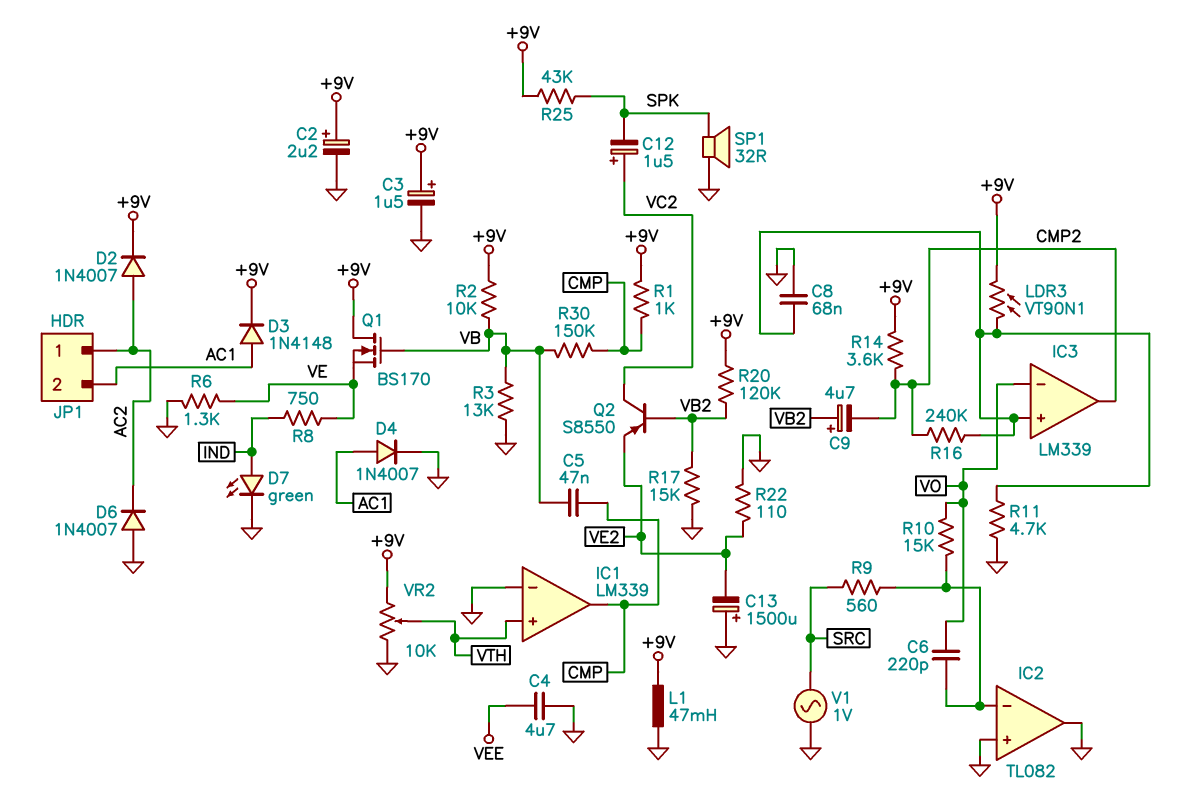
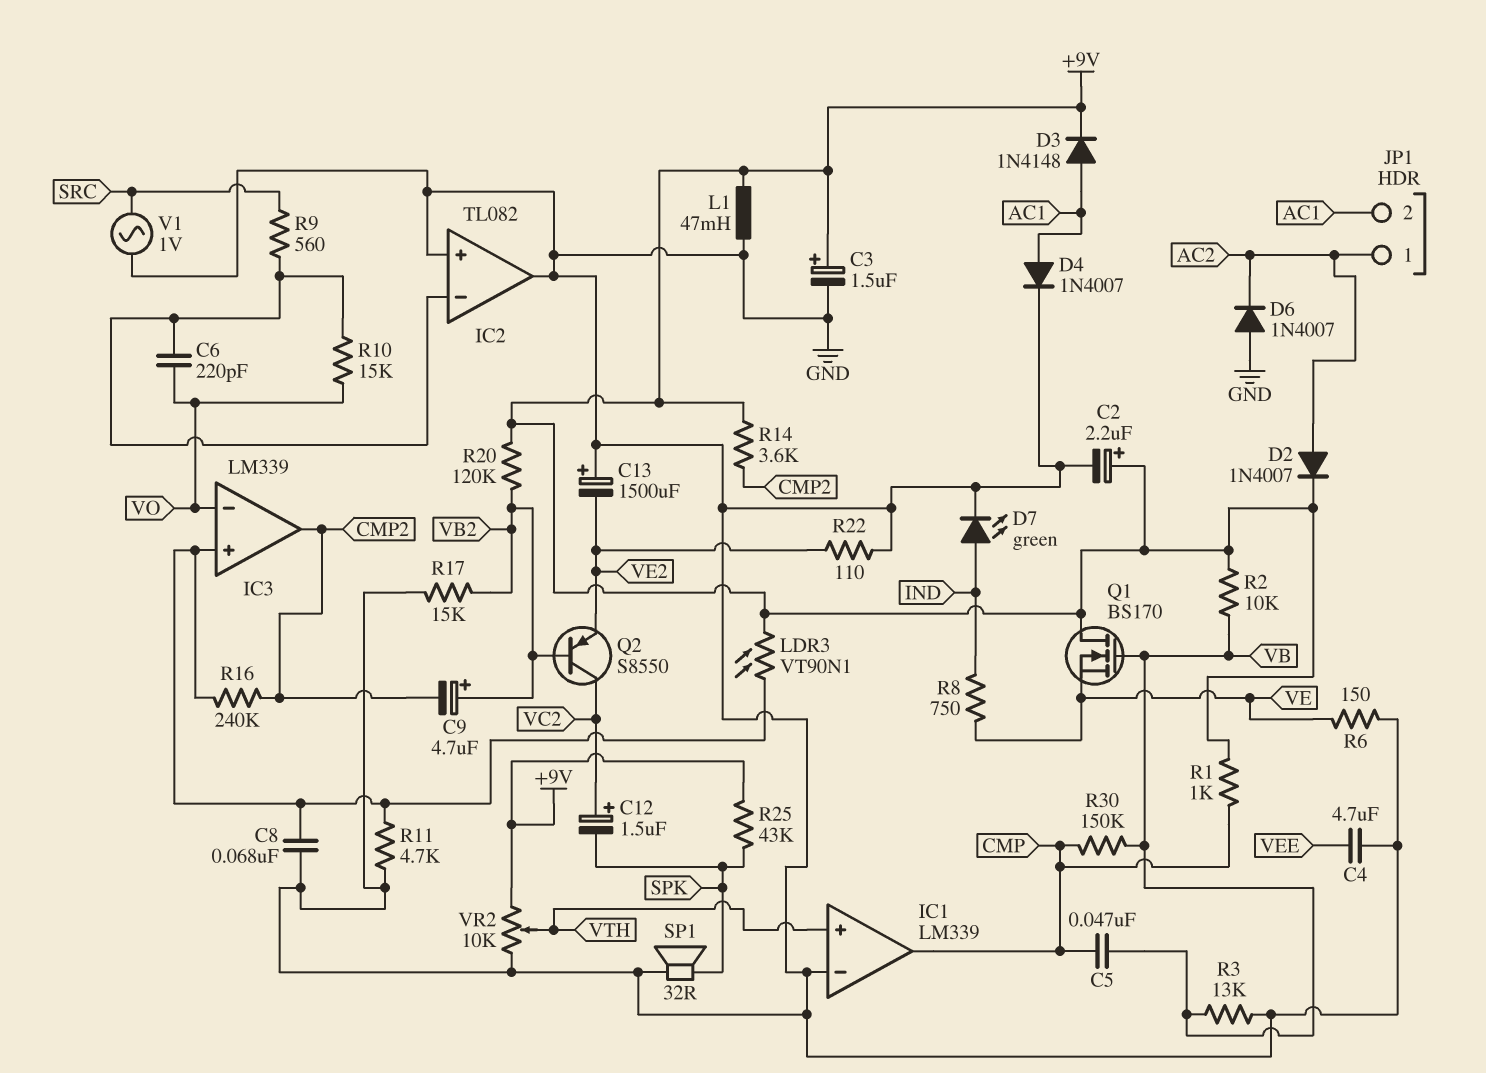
R6: 1.3k (GND, VE) -> 150 (GND, VE)

